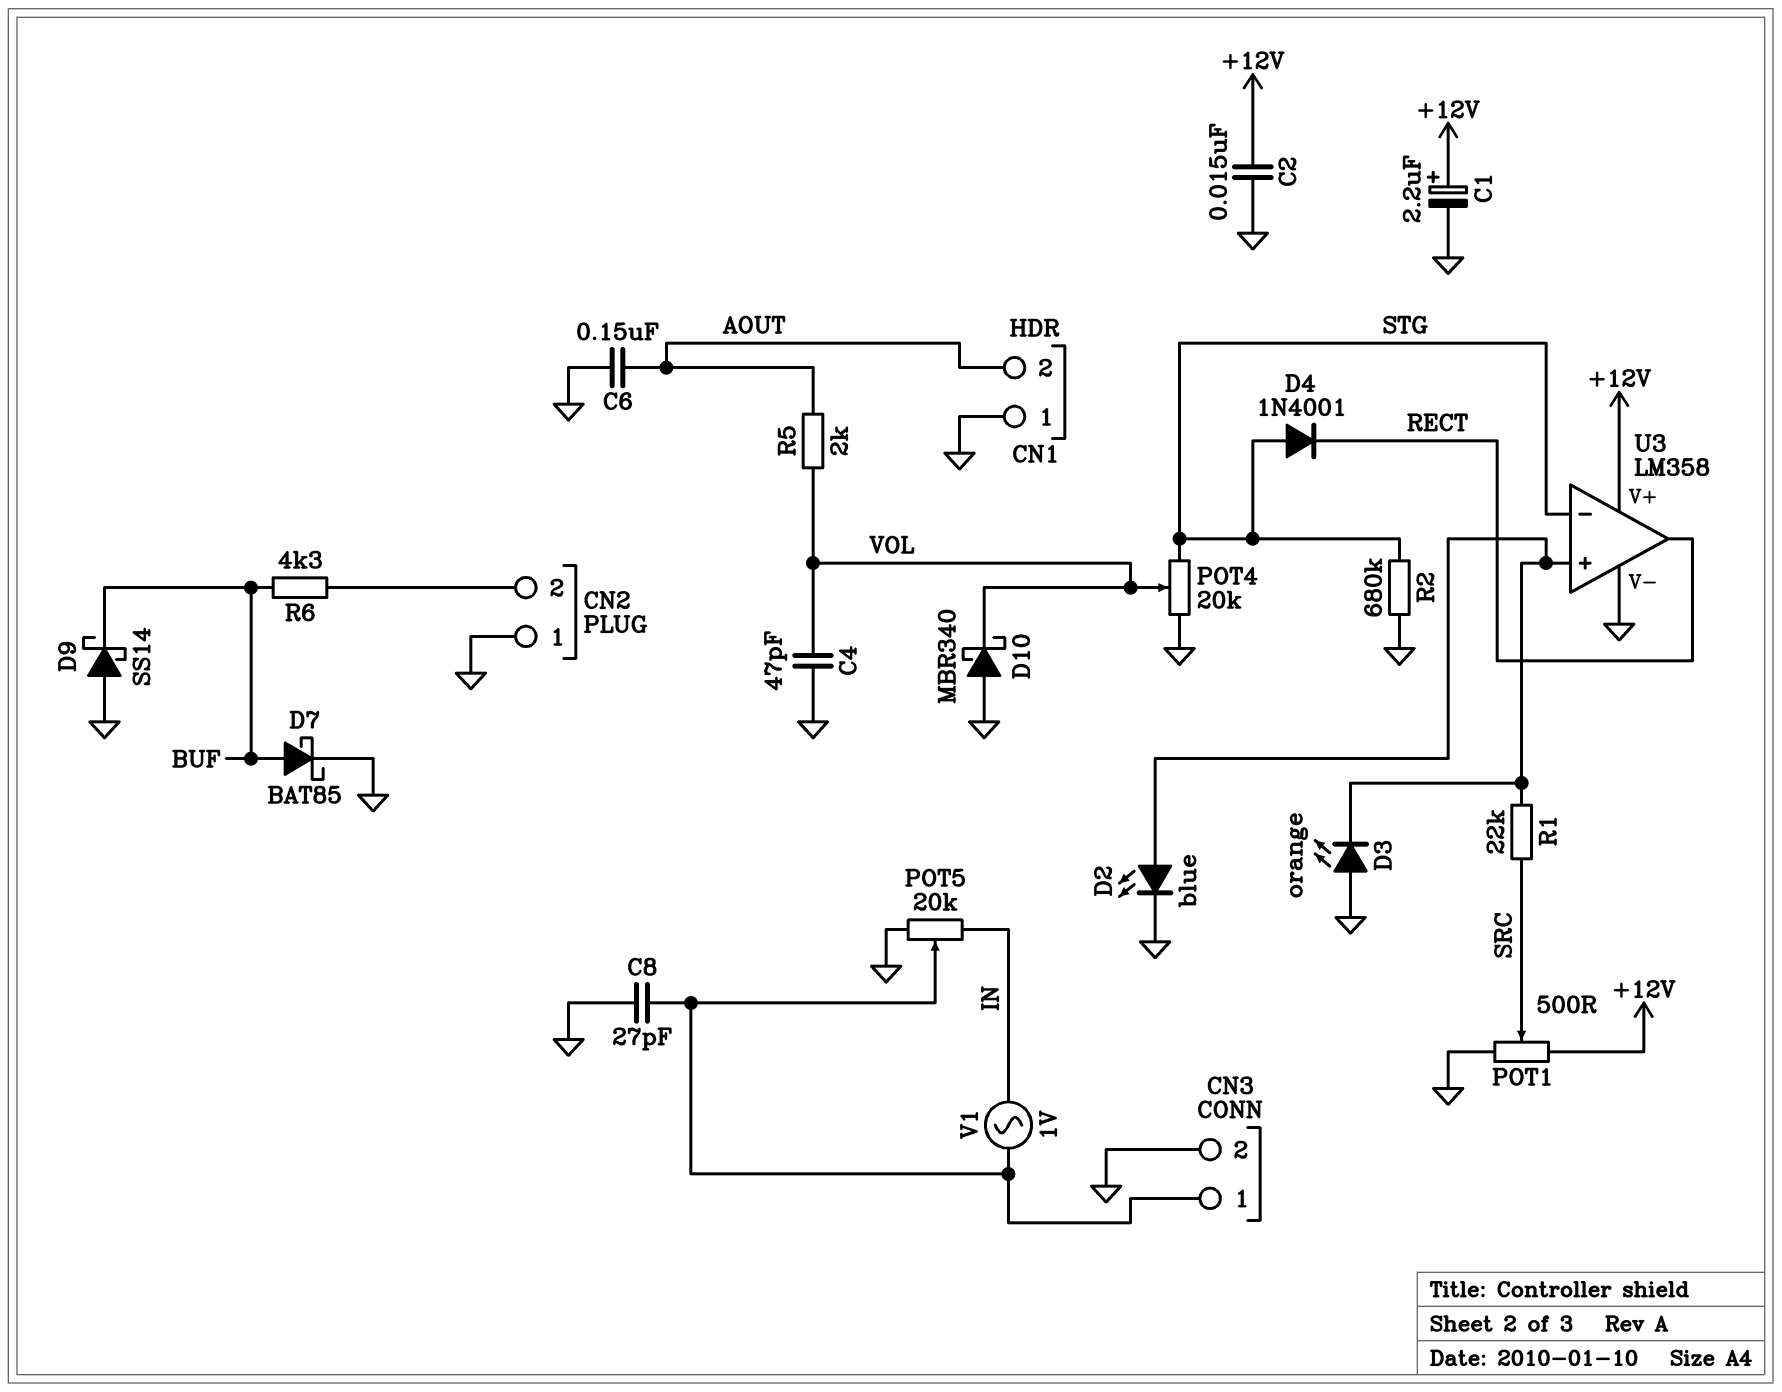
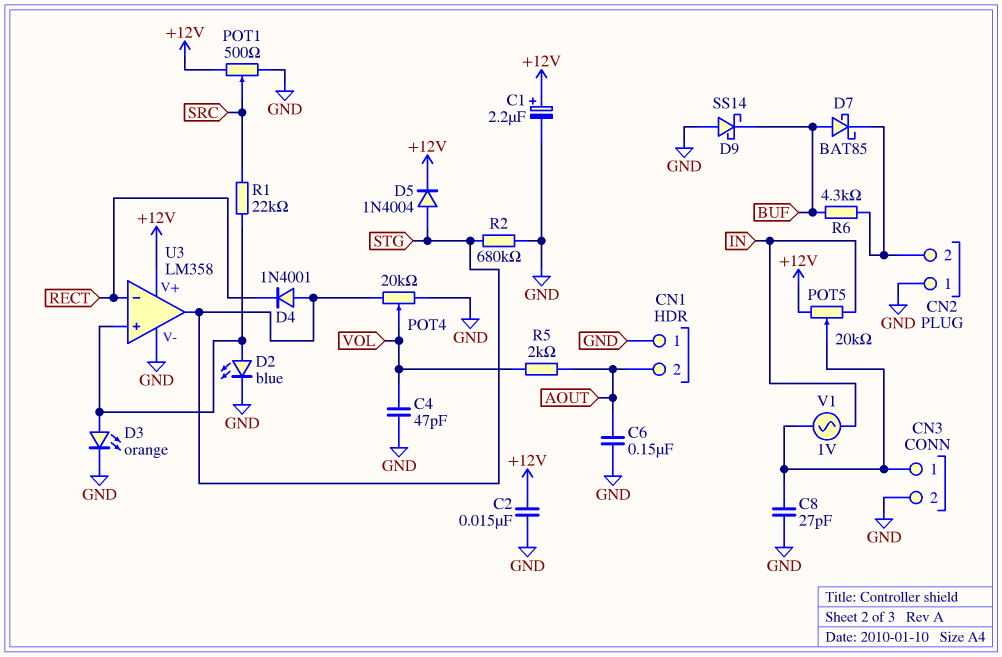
D3: LED orange (A GND, K U3/in+) -> LED orange (A U3/in+, K GND)
D5: none -> diode 1N4004 (A STG, K +12V)
D7: schottky BAT85 (A BUF, K GND) -> schottky BAT85 (A BUF, K CN2/2)
D10: schottky MBR340 (A GND, K VOL) -> none
POT5: 20k (GND, IN, wiper CN3/1) -> 20k (+12V, IN, wiper CN3/1)
U3 pin in-: STG -> RECT
U3 pin out: RECT -> STG

